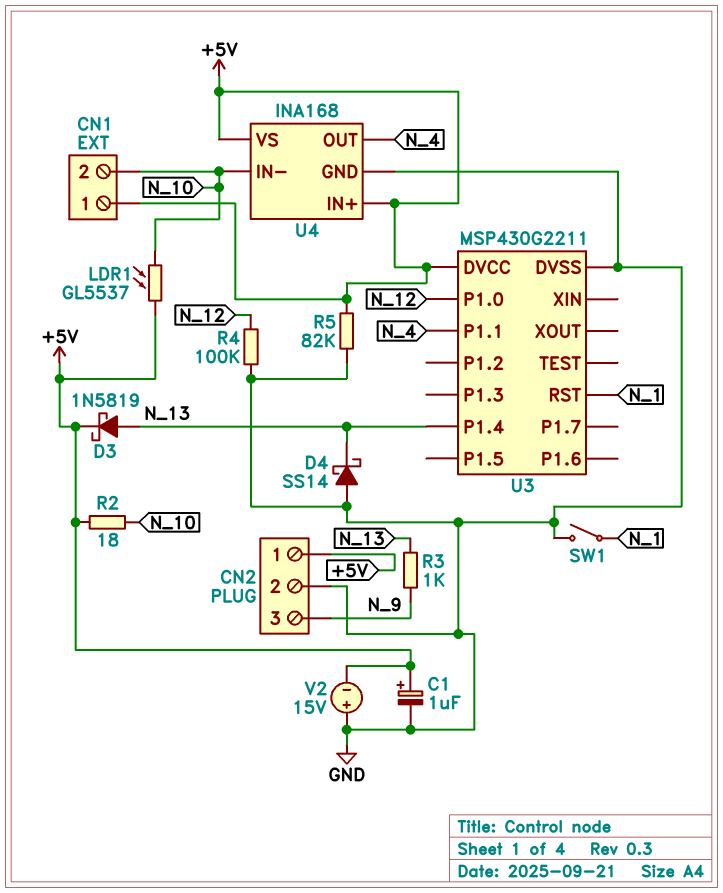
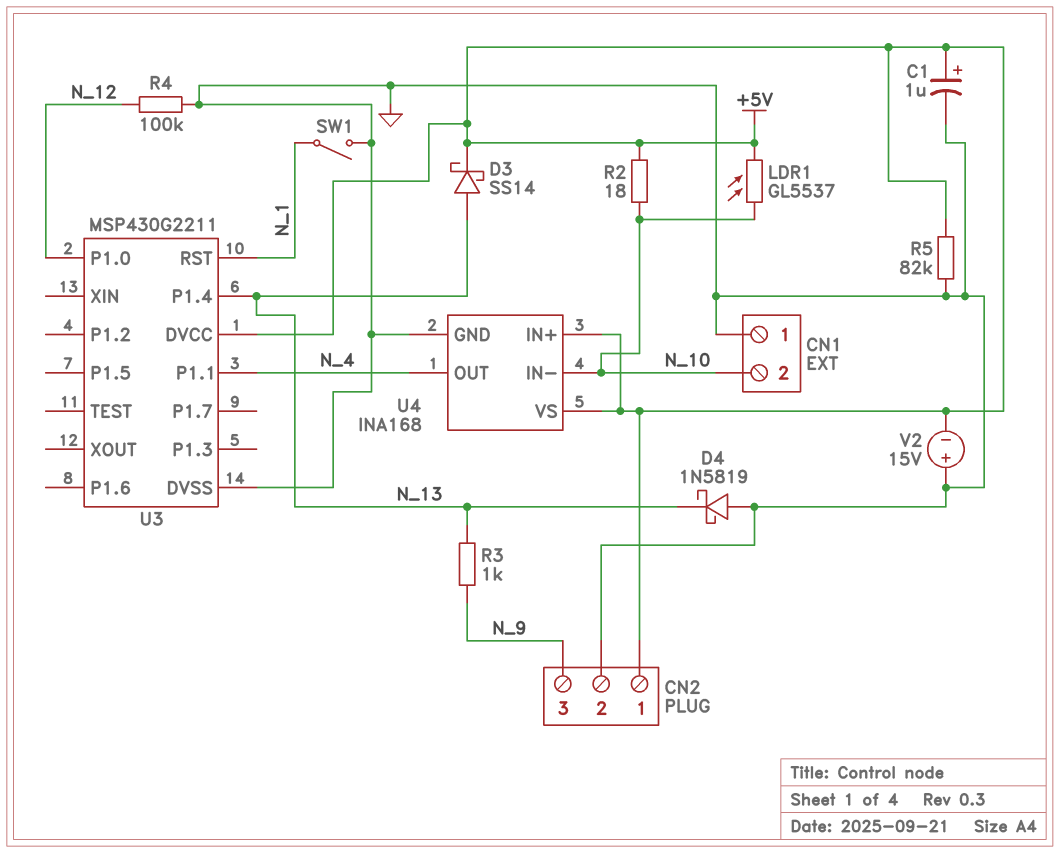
CN1 pin 1: +5V -> GND
D3: schottky 1N5819 (A N_13, K +5V) -> schottky SS14 (A N_13, K +5V)
D4: schottky SS14 (A GND, K N_13) -> schottky 1N5819 (A GND, K N_13)

